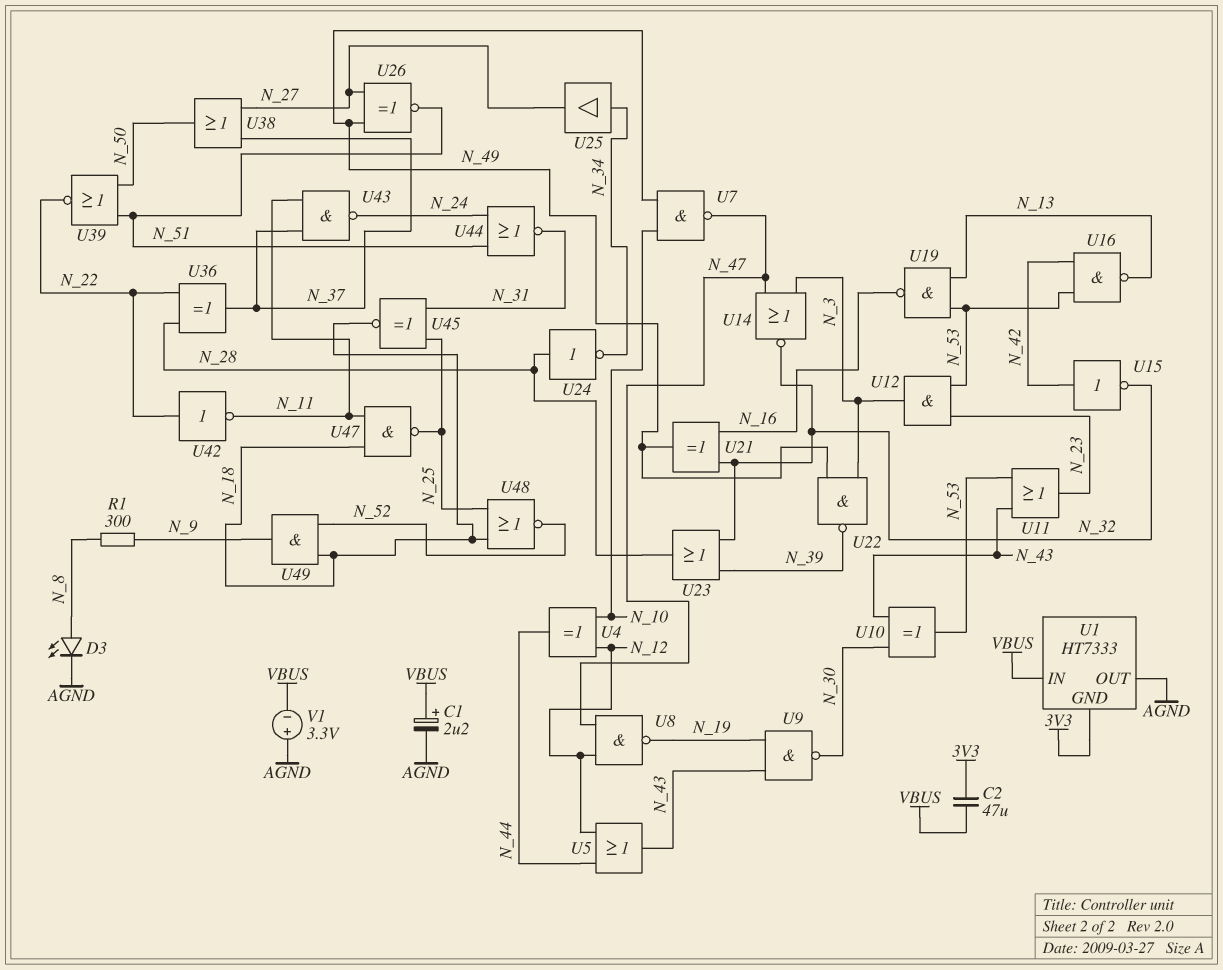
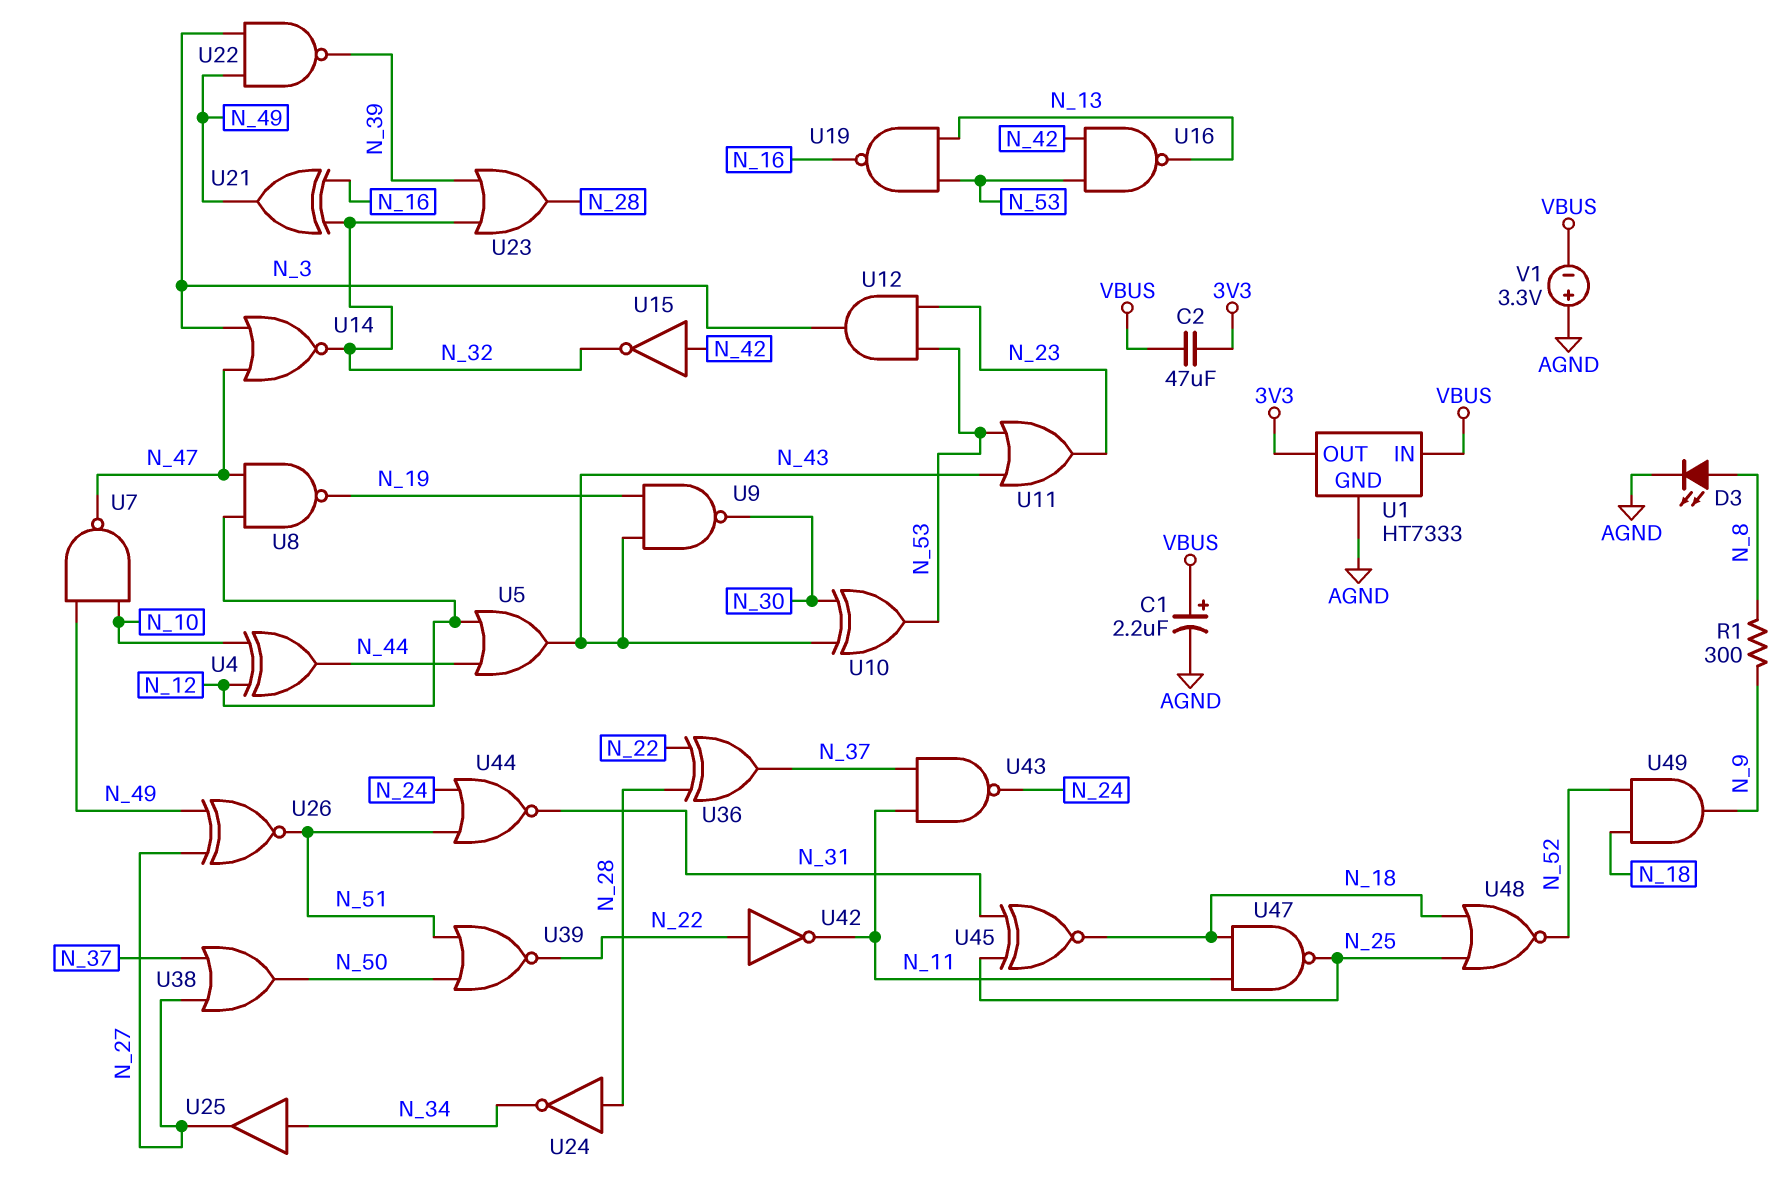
U1 pin GND: 3V3 -> AGND
U1 pin OUT: AGND -> 3V3

